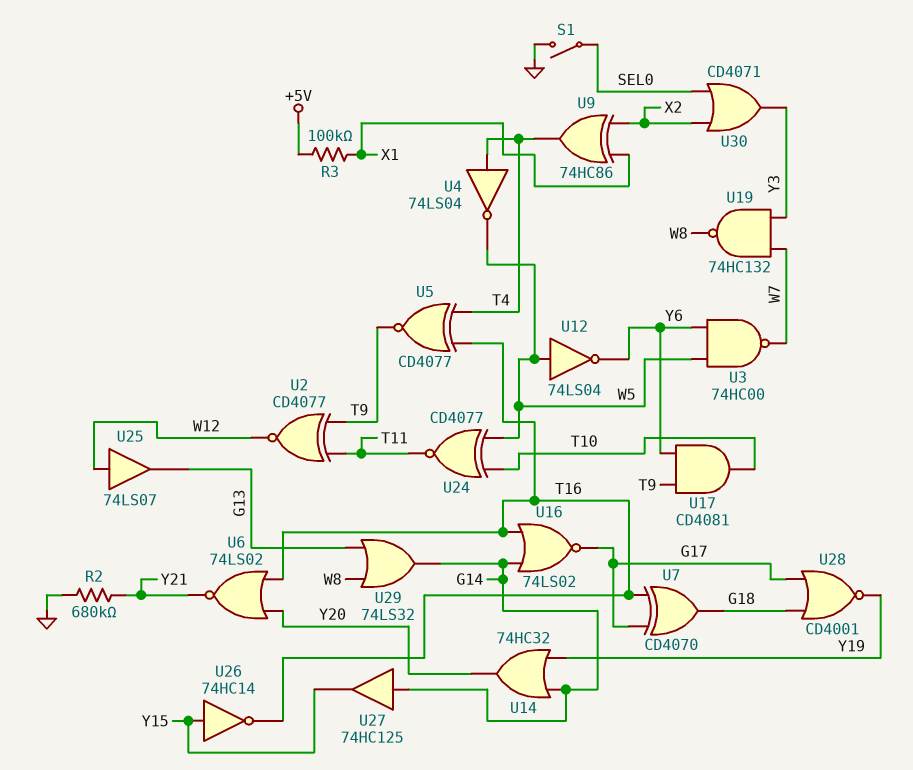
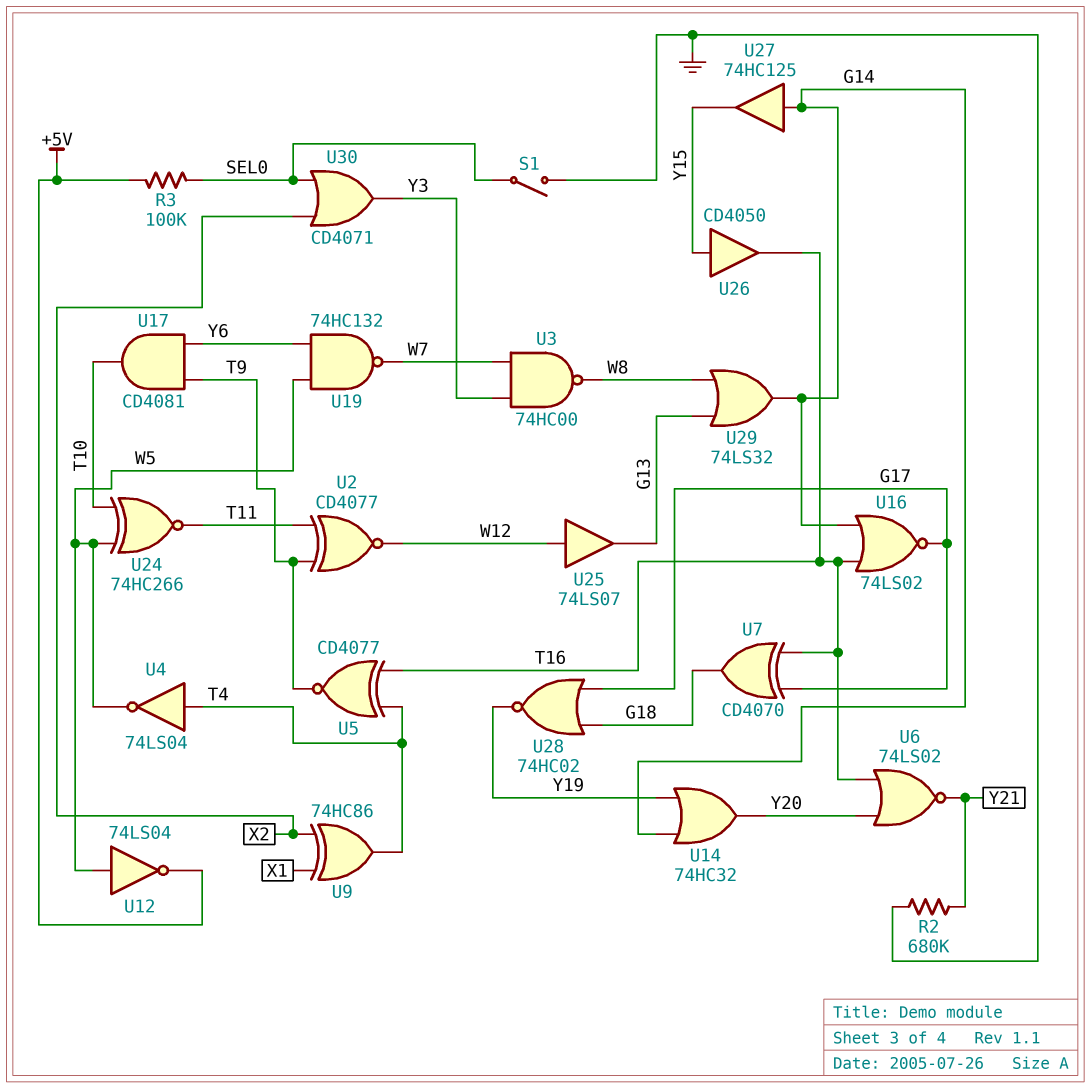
R3: 100k (+5V, X1) -> 100k (+5V, SEL0)
U3: NAND 74HC00 (in W5, in Y6, out W7) -> NAND 74HC00 (in W7, in Y3, out W8)
U12: NOT 74LS04 (in W5, out Y6) -> NOT 74LS04 (in W5, out +5V)
U19: NAND 74HC132 (in W7, in Y3, out W8) -> NAND 74HC132 (in W5, in Y6, out W7)
U24: XNOR CD4077 (in T10, in W5, out T11) -> XNOR 74HC266 (in T10, in W5, out T11)
U26: NOT 74HC14 (in Y15, out T16) -> buffer CD4050 (in Y15, out T16)
U28: NOR CD4001 (in G17, in G18, out Y19) -> NOR 74HC02 (in G17, in G18, out Y19)

